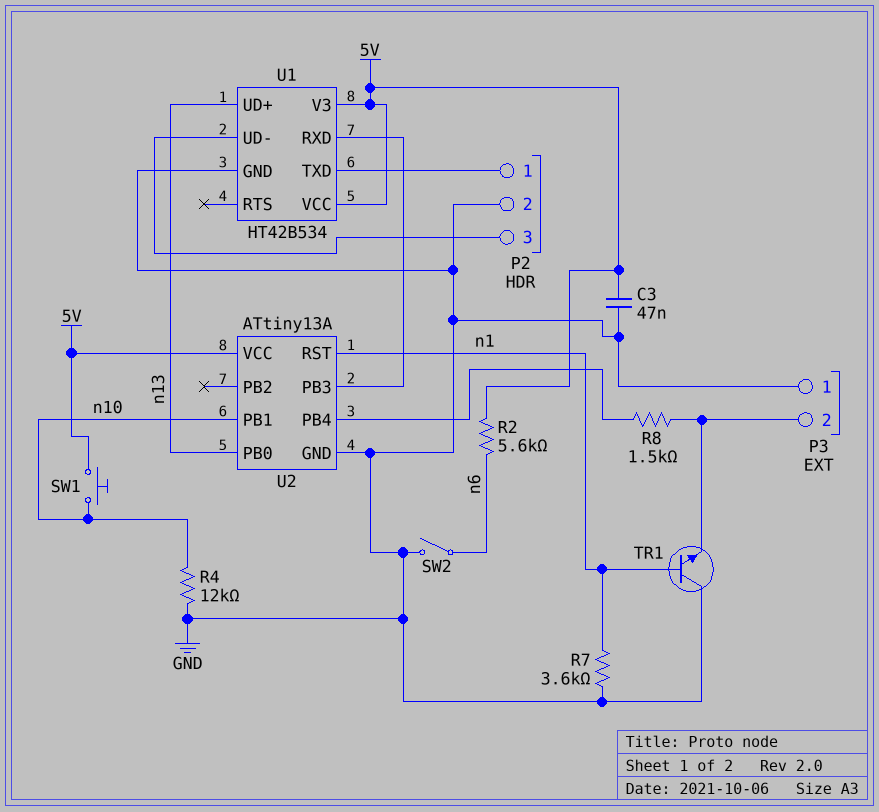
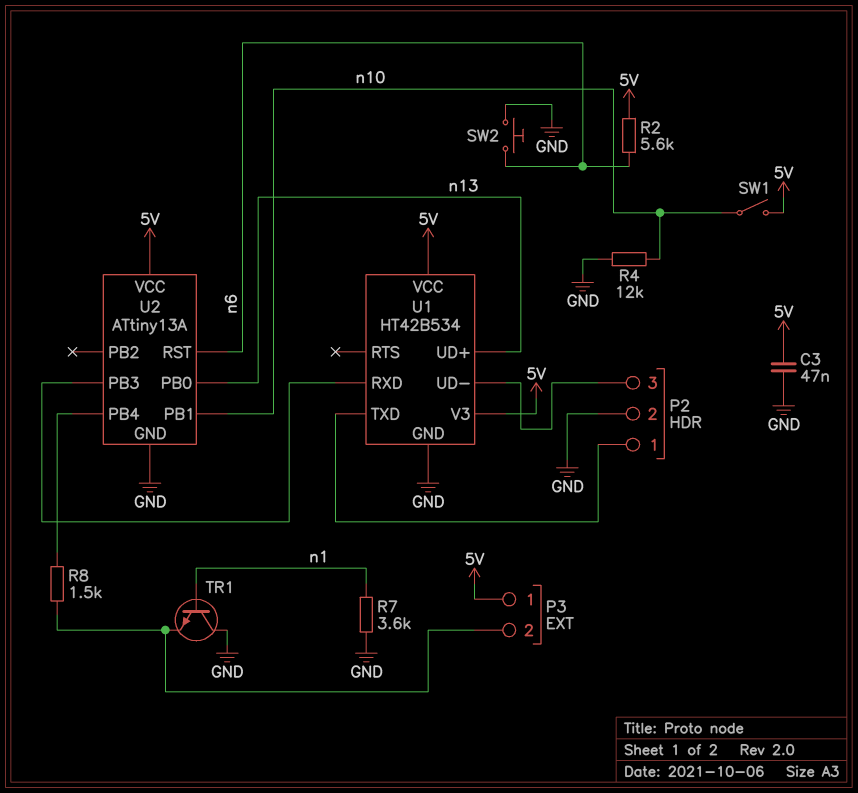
P3 pin 1: GND -> 5V
SW1: button (5V, n10) -> switch (5V, n10)
SW2: switch (GND, n6) -> button (GND, n6)
U2 pin RST: n1 -> n6

